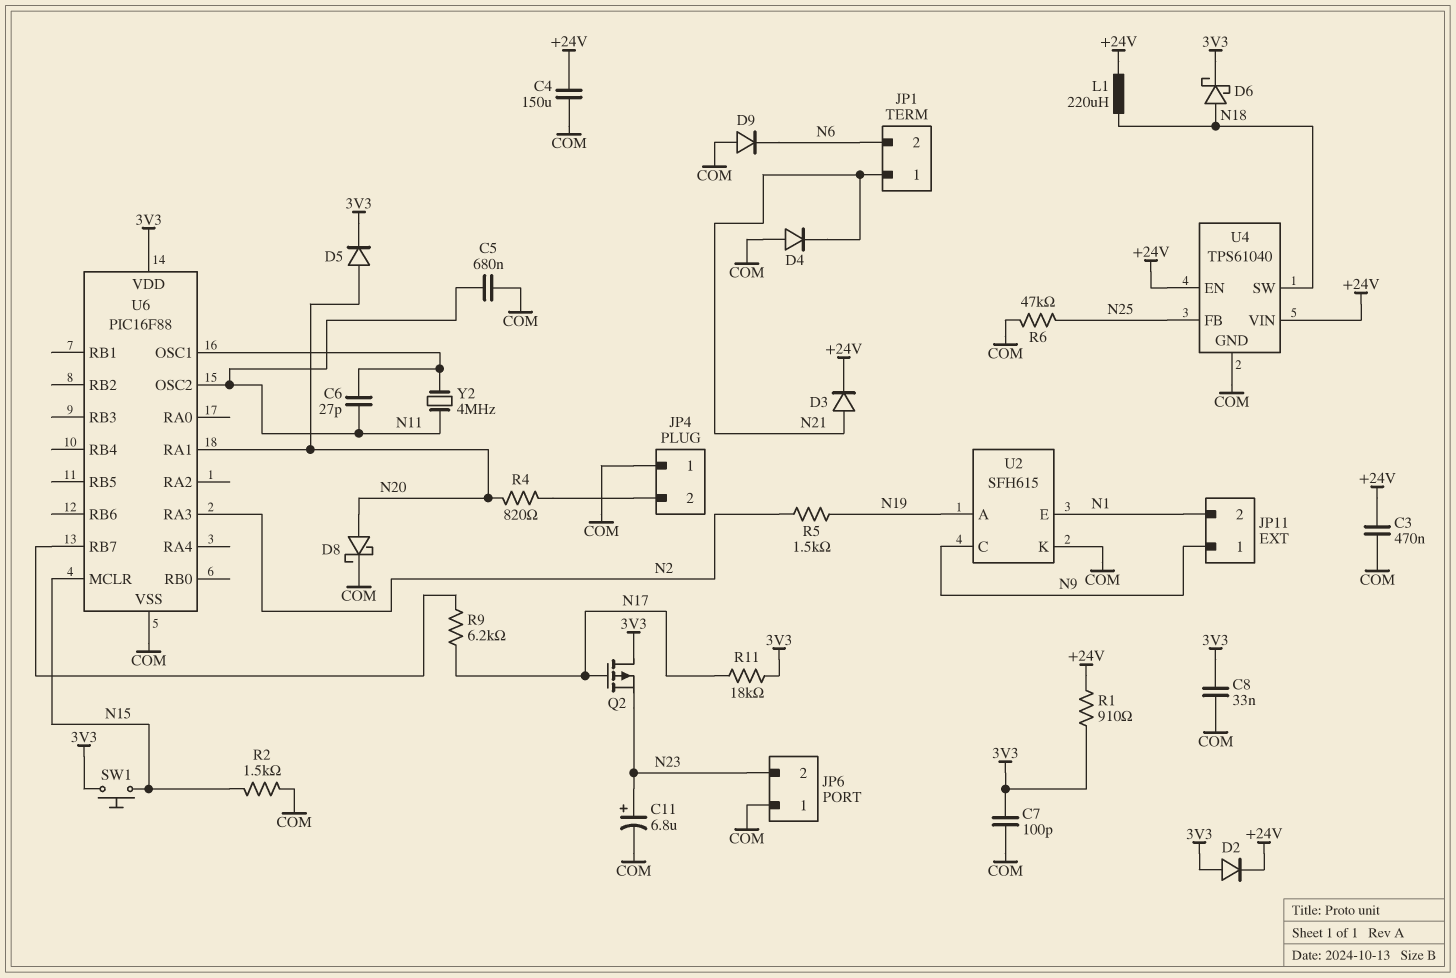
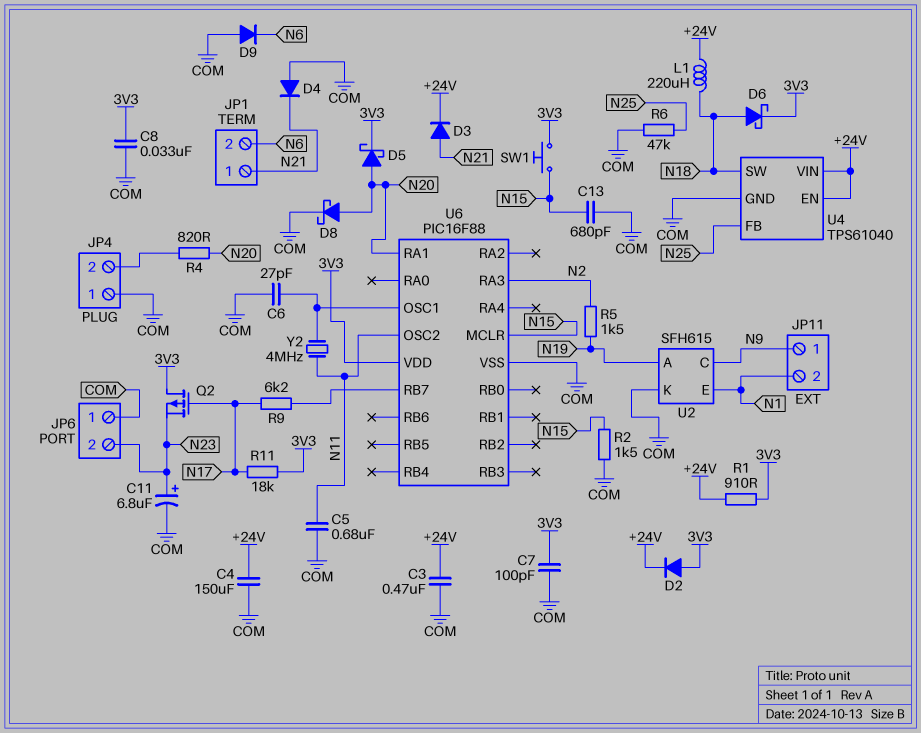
C6: 27pF (N11, U6/OSC1) -> 27pF (COM, U6/OSC1)
C13: none -> 680pF (COM, N15)
D5: diode (A N20, K 3V3) -> schottky (A N20, K 3V3)

